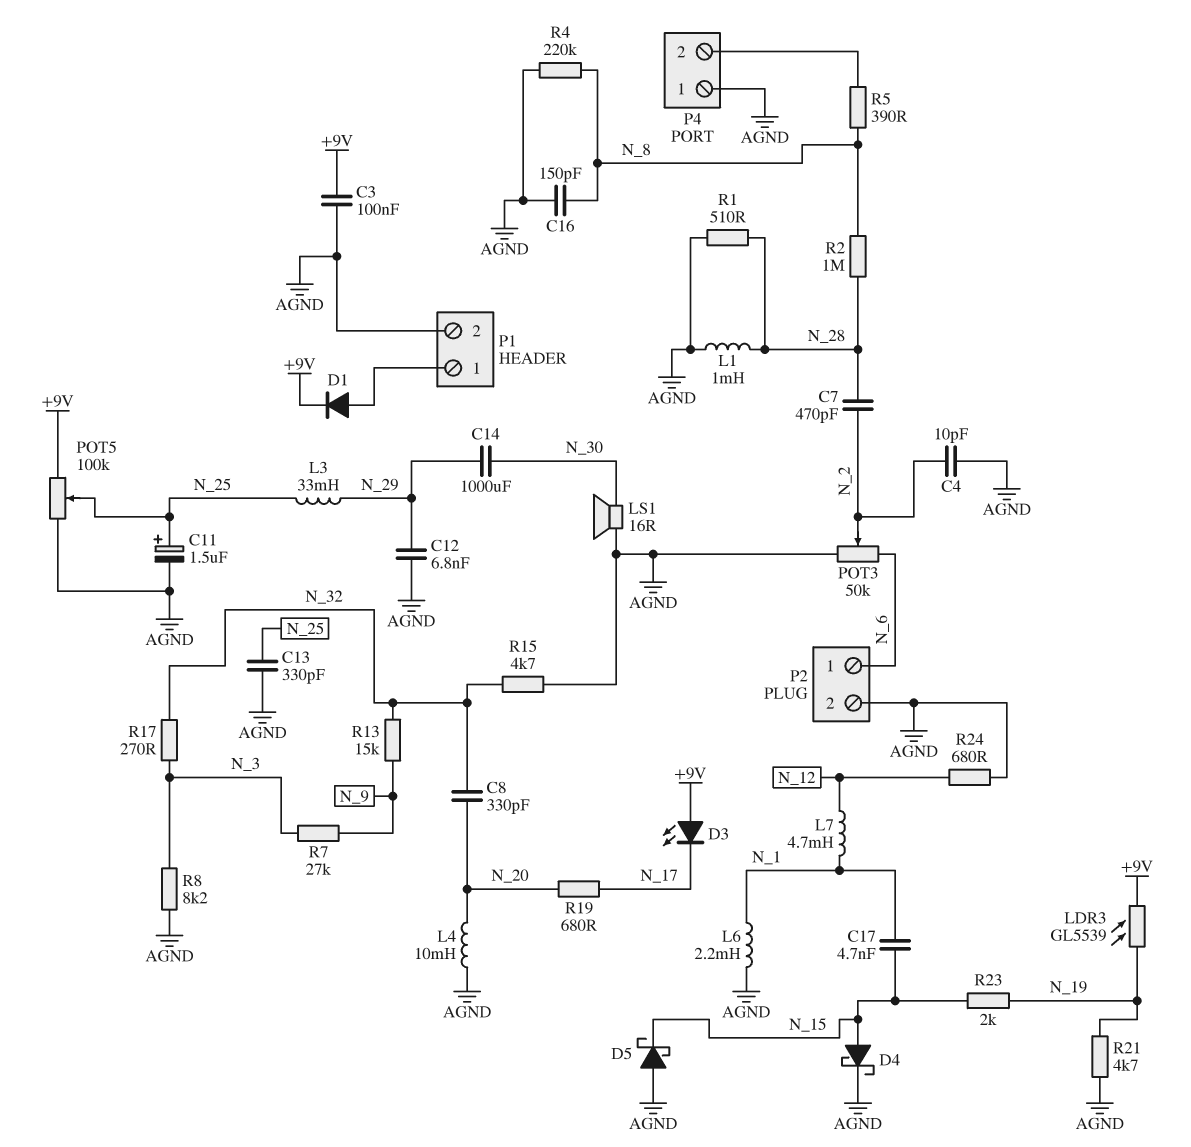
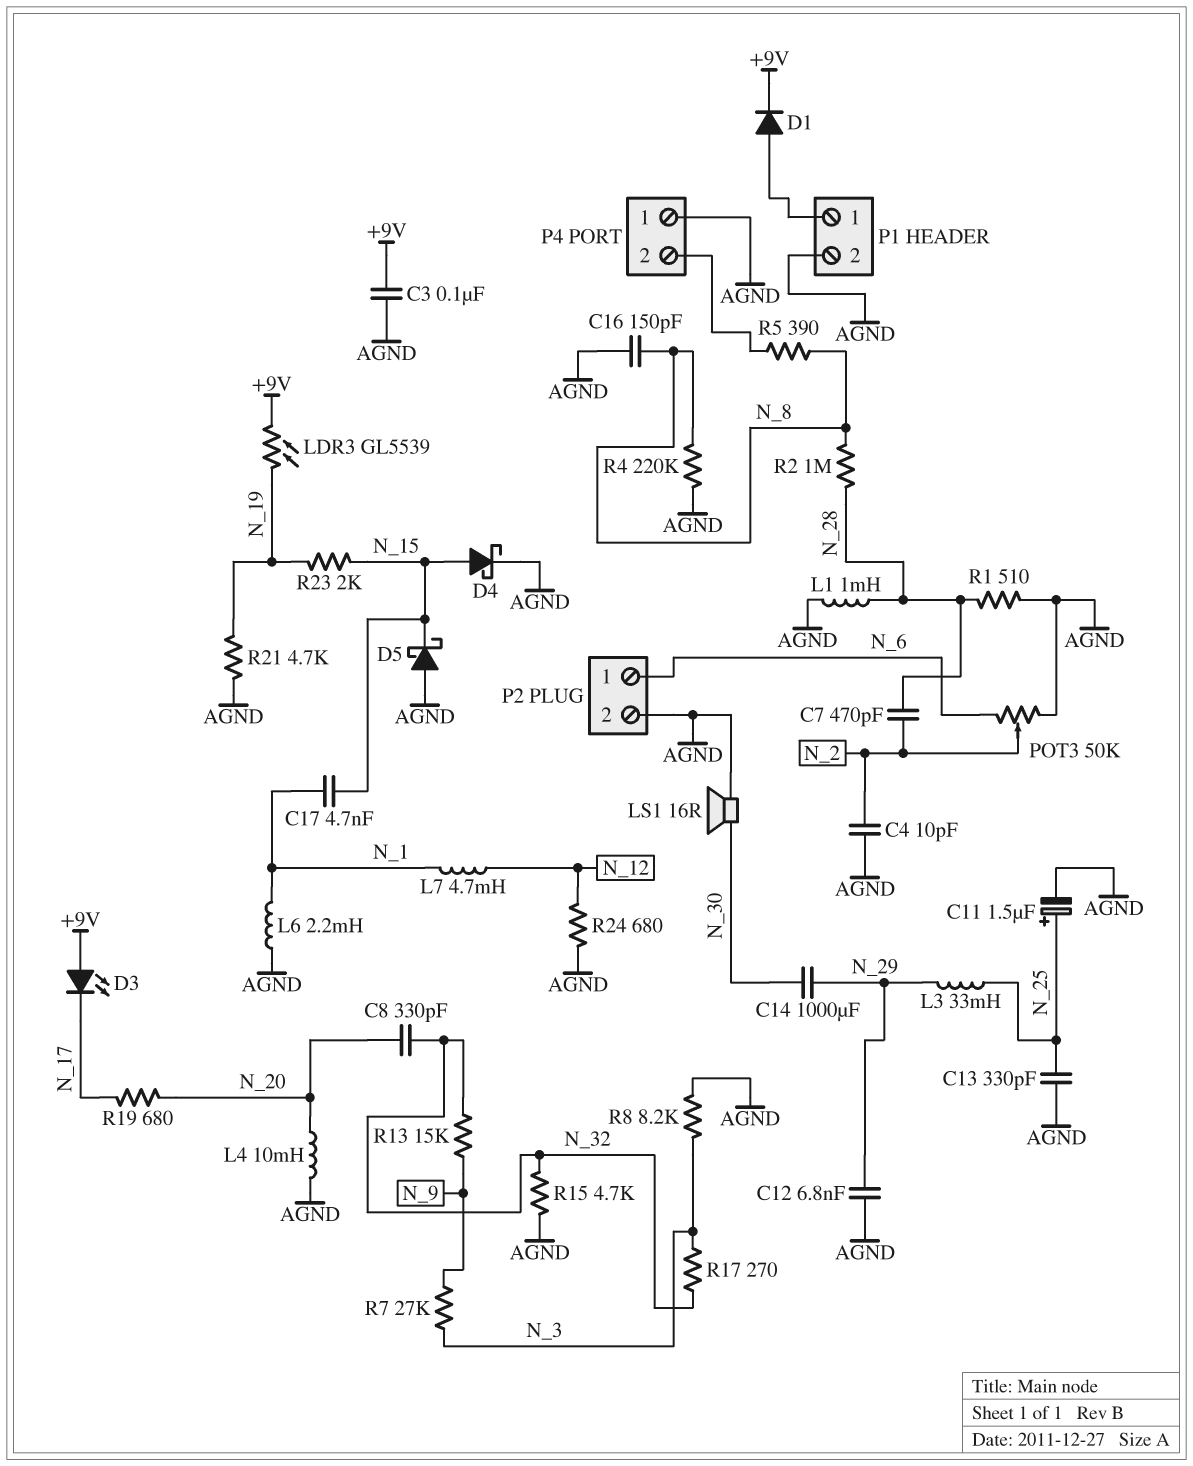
POT5: 100k (+9V, AGND, wiper N_25) -> none

